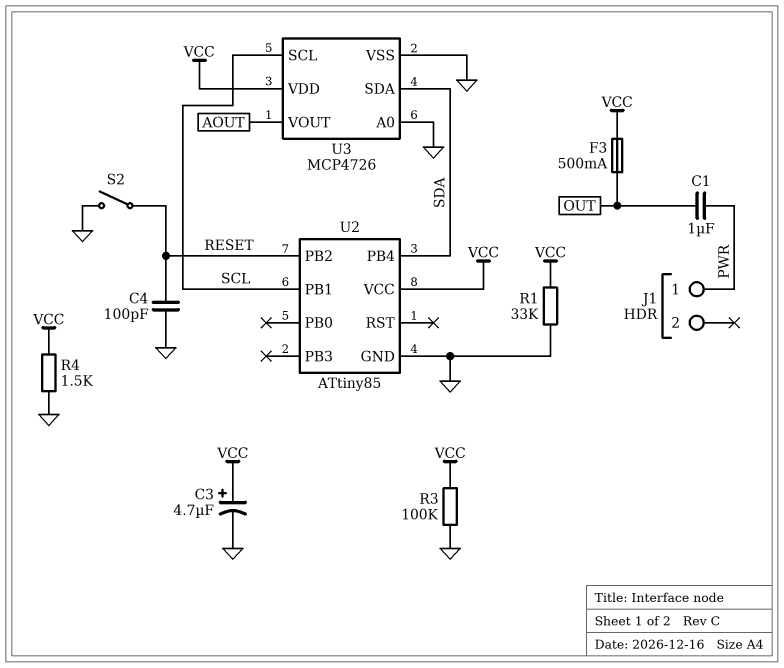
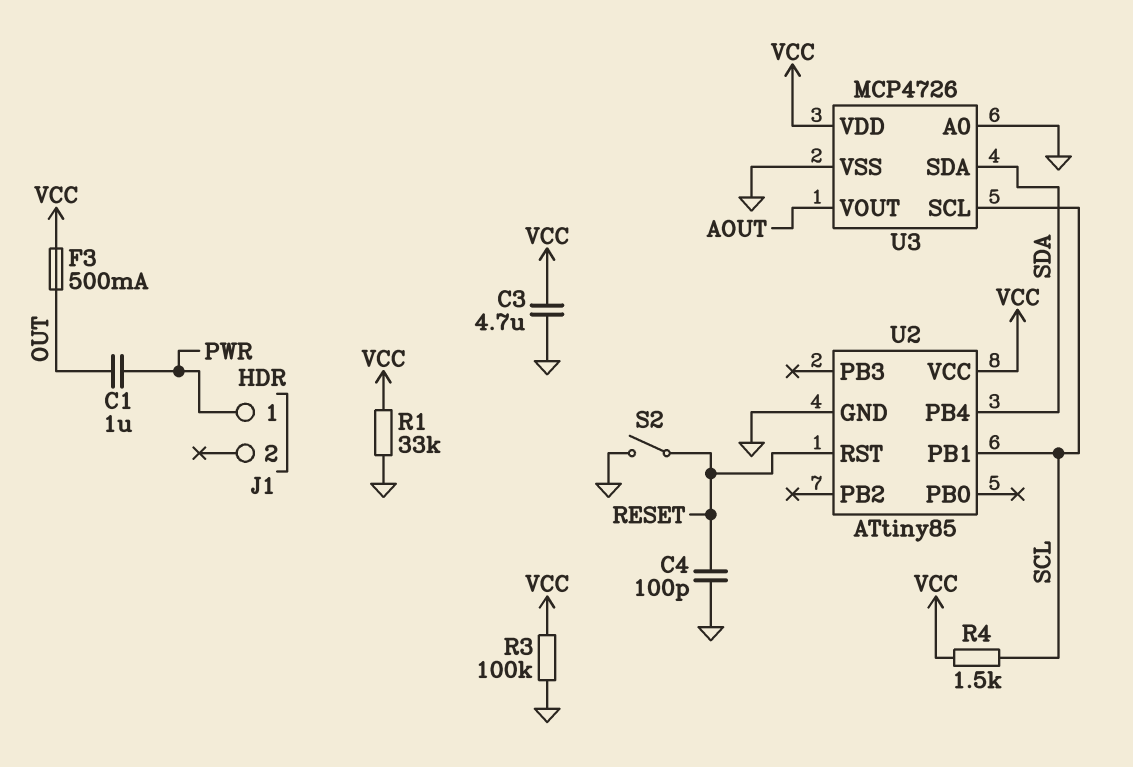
C3: 4.7uF (plus VCC, minus GND) -> 4.7uF (GND, VCC)
R4: 1.5k (GND, VCC) -> 1.5k (SCL, VCC)
U2 pin PB2: RESET -> none
U2 pin RST: none -> RESET

